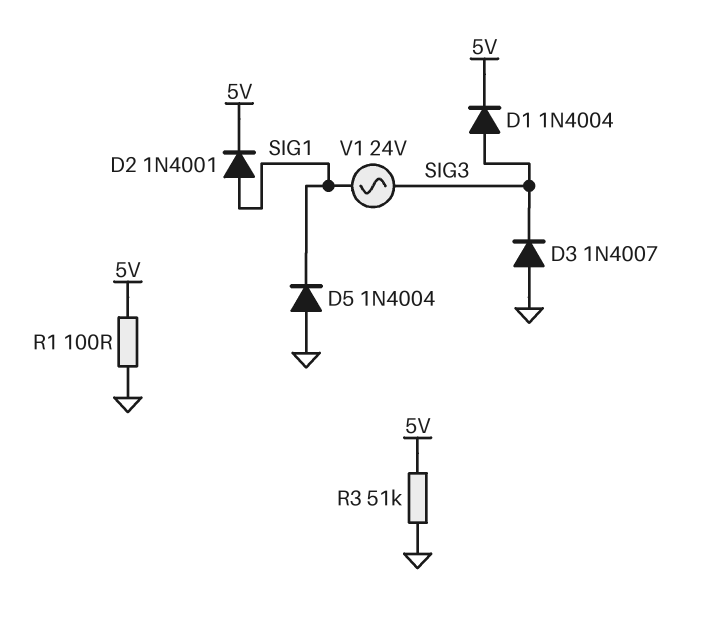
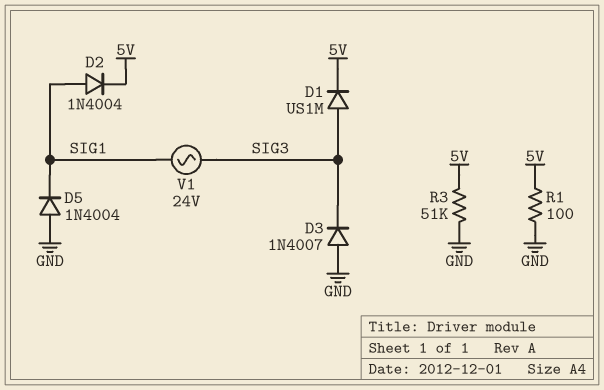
D1: diode 1N4004 (A SIG3, K 5V) -> diode US1M (A SIG3, K 5V)
D2: diode 1N4001 (A SIG1, K 5V) -> diode 1N4004 (A SIG1, K 5V)

